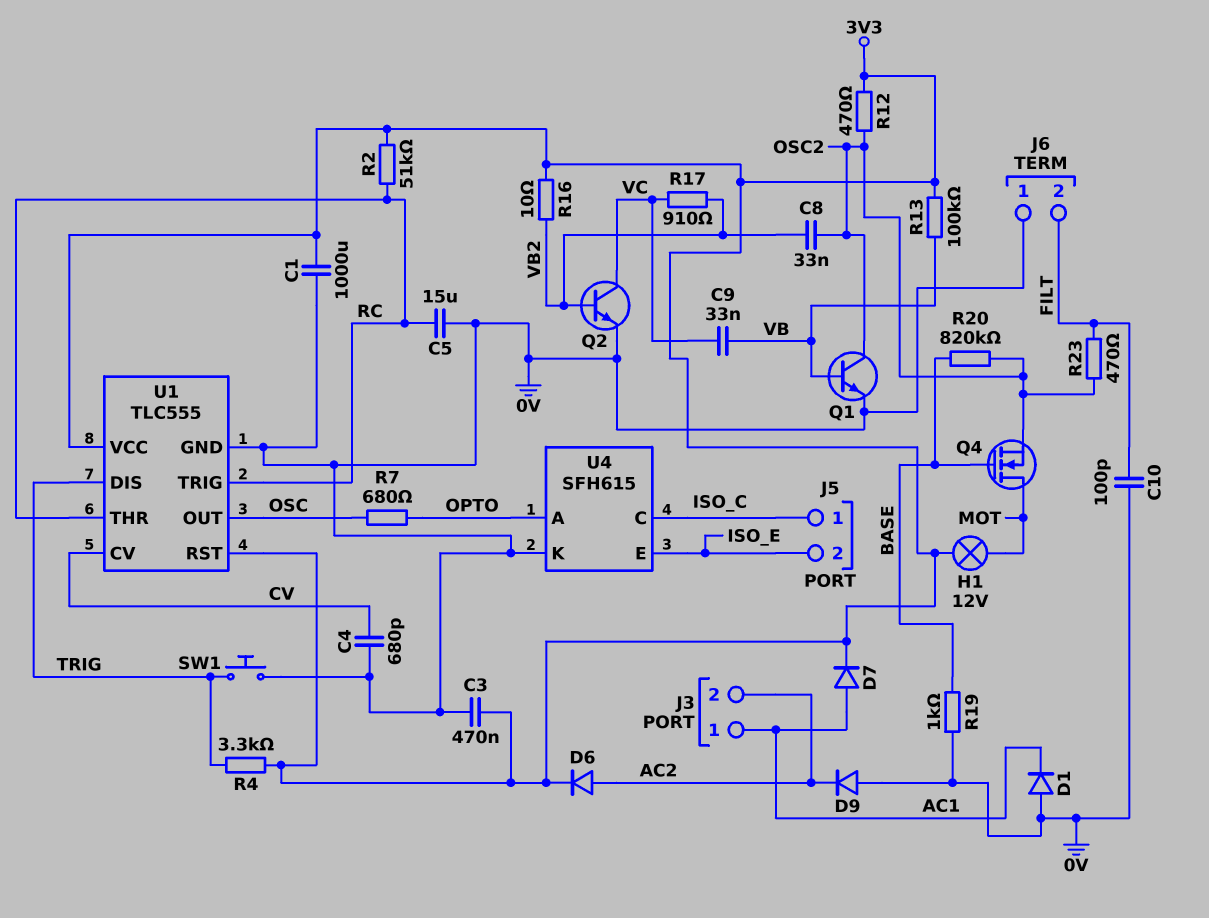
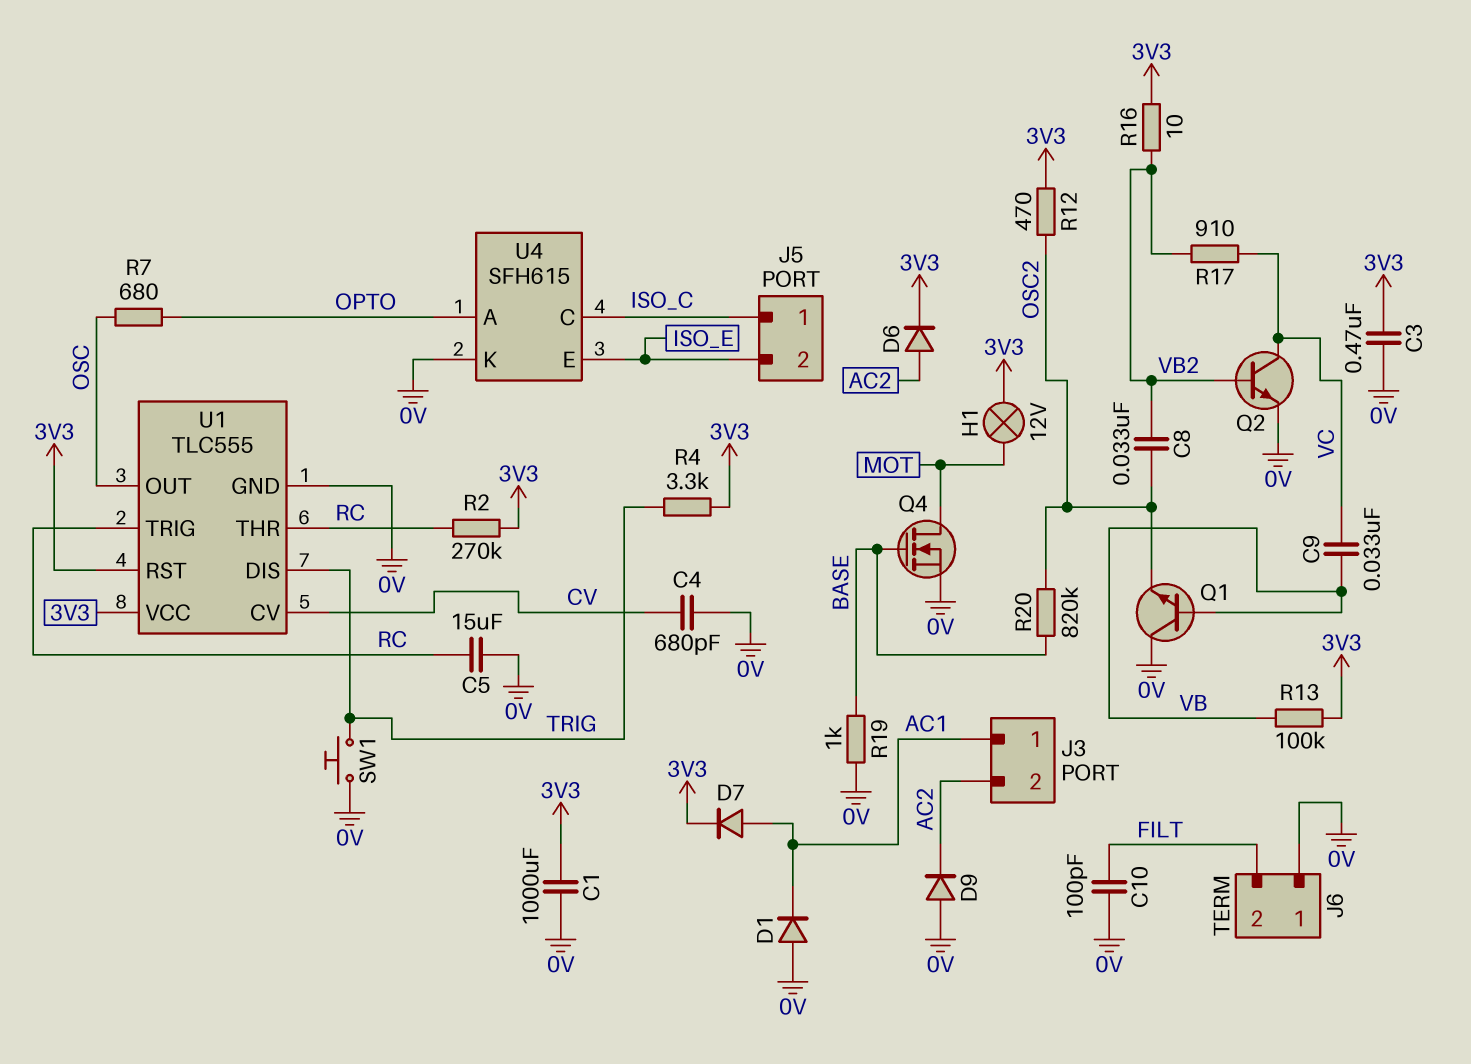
Q1: NPN (B VB, C OSC2, E 0V) -> NPN (B VB, C 0V, E OSC2)
Q4: NMOS (G BASE, D MOT, S OSC2) -> NMOS (G BASE, D MOT, S 0V)
R2: 51k (3V3, RC) -> 270k (3V3, RC)
R23: 470 (FILT, OSC2) -> none

